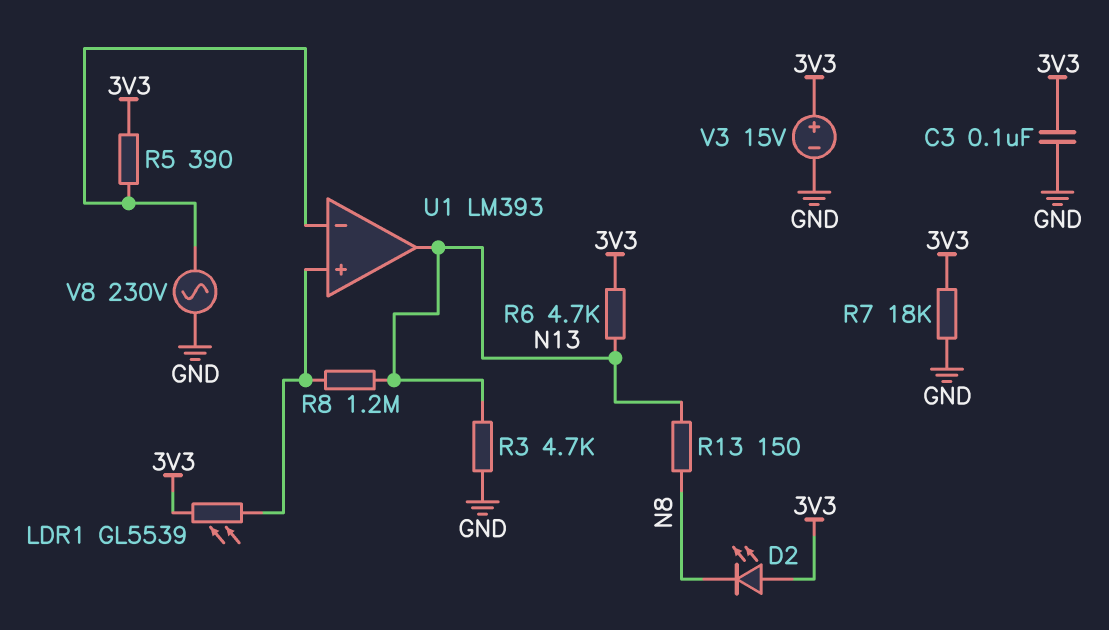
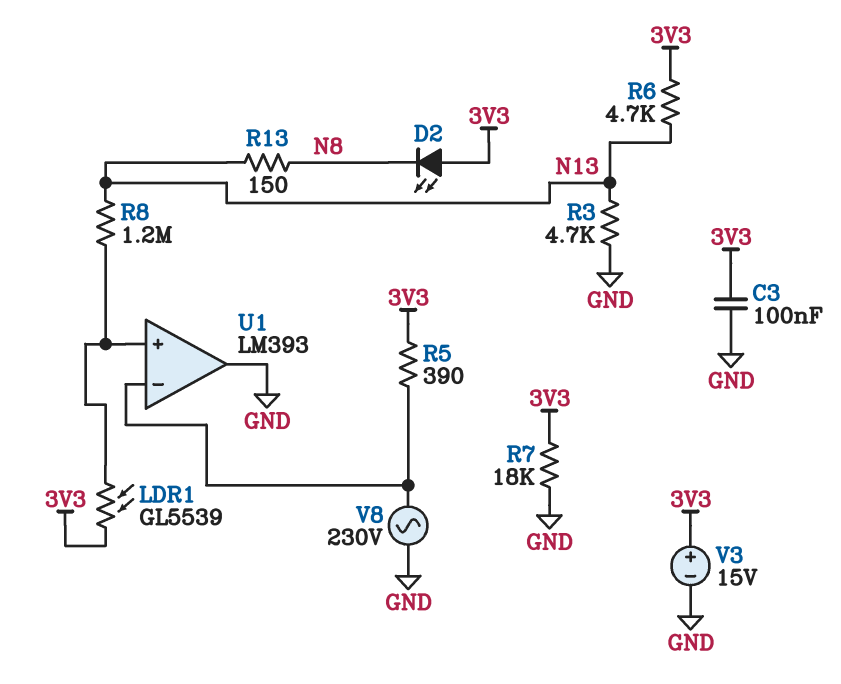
U1 pin out: N13 -> GND

